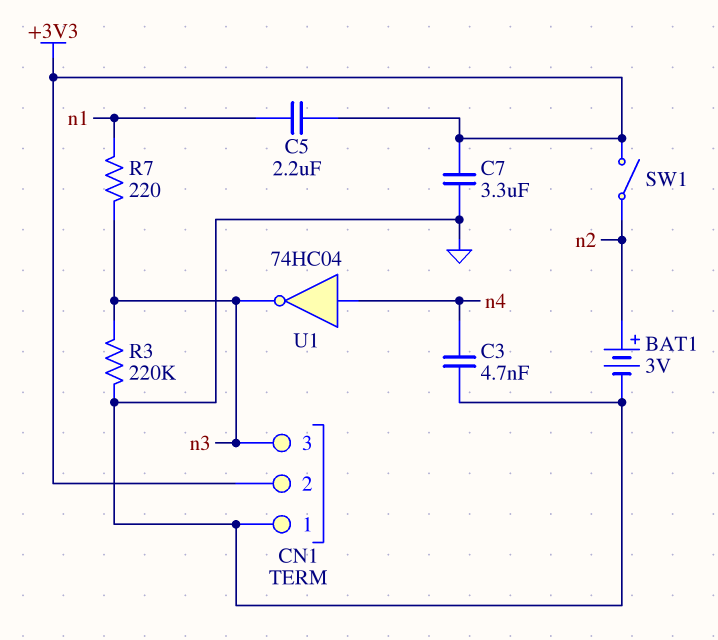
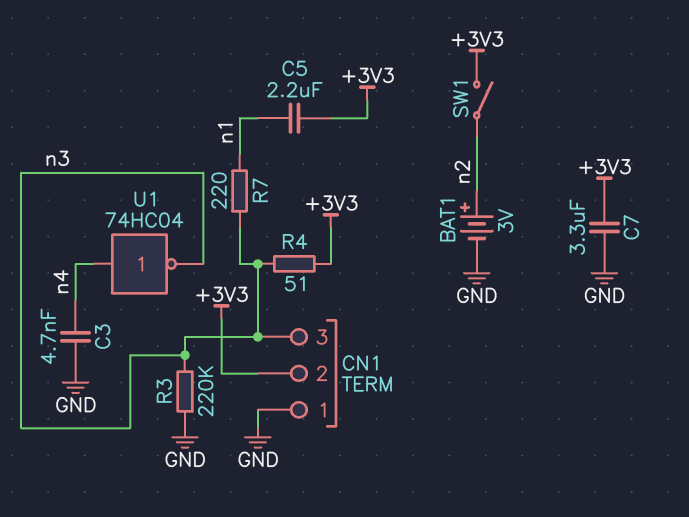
R4: none -> 51 (+3V3, n3)

